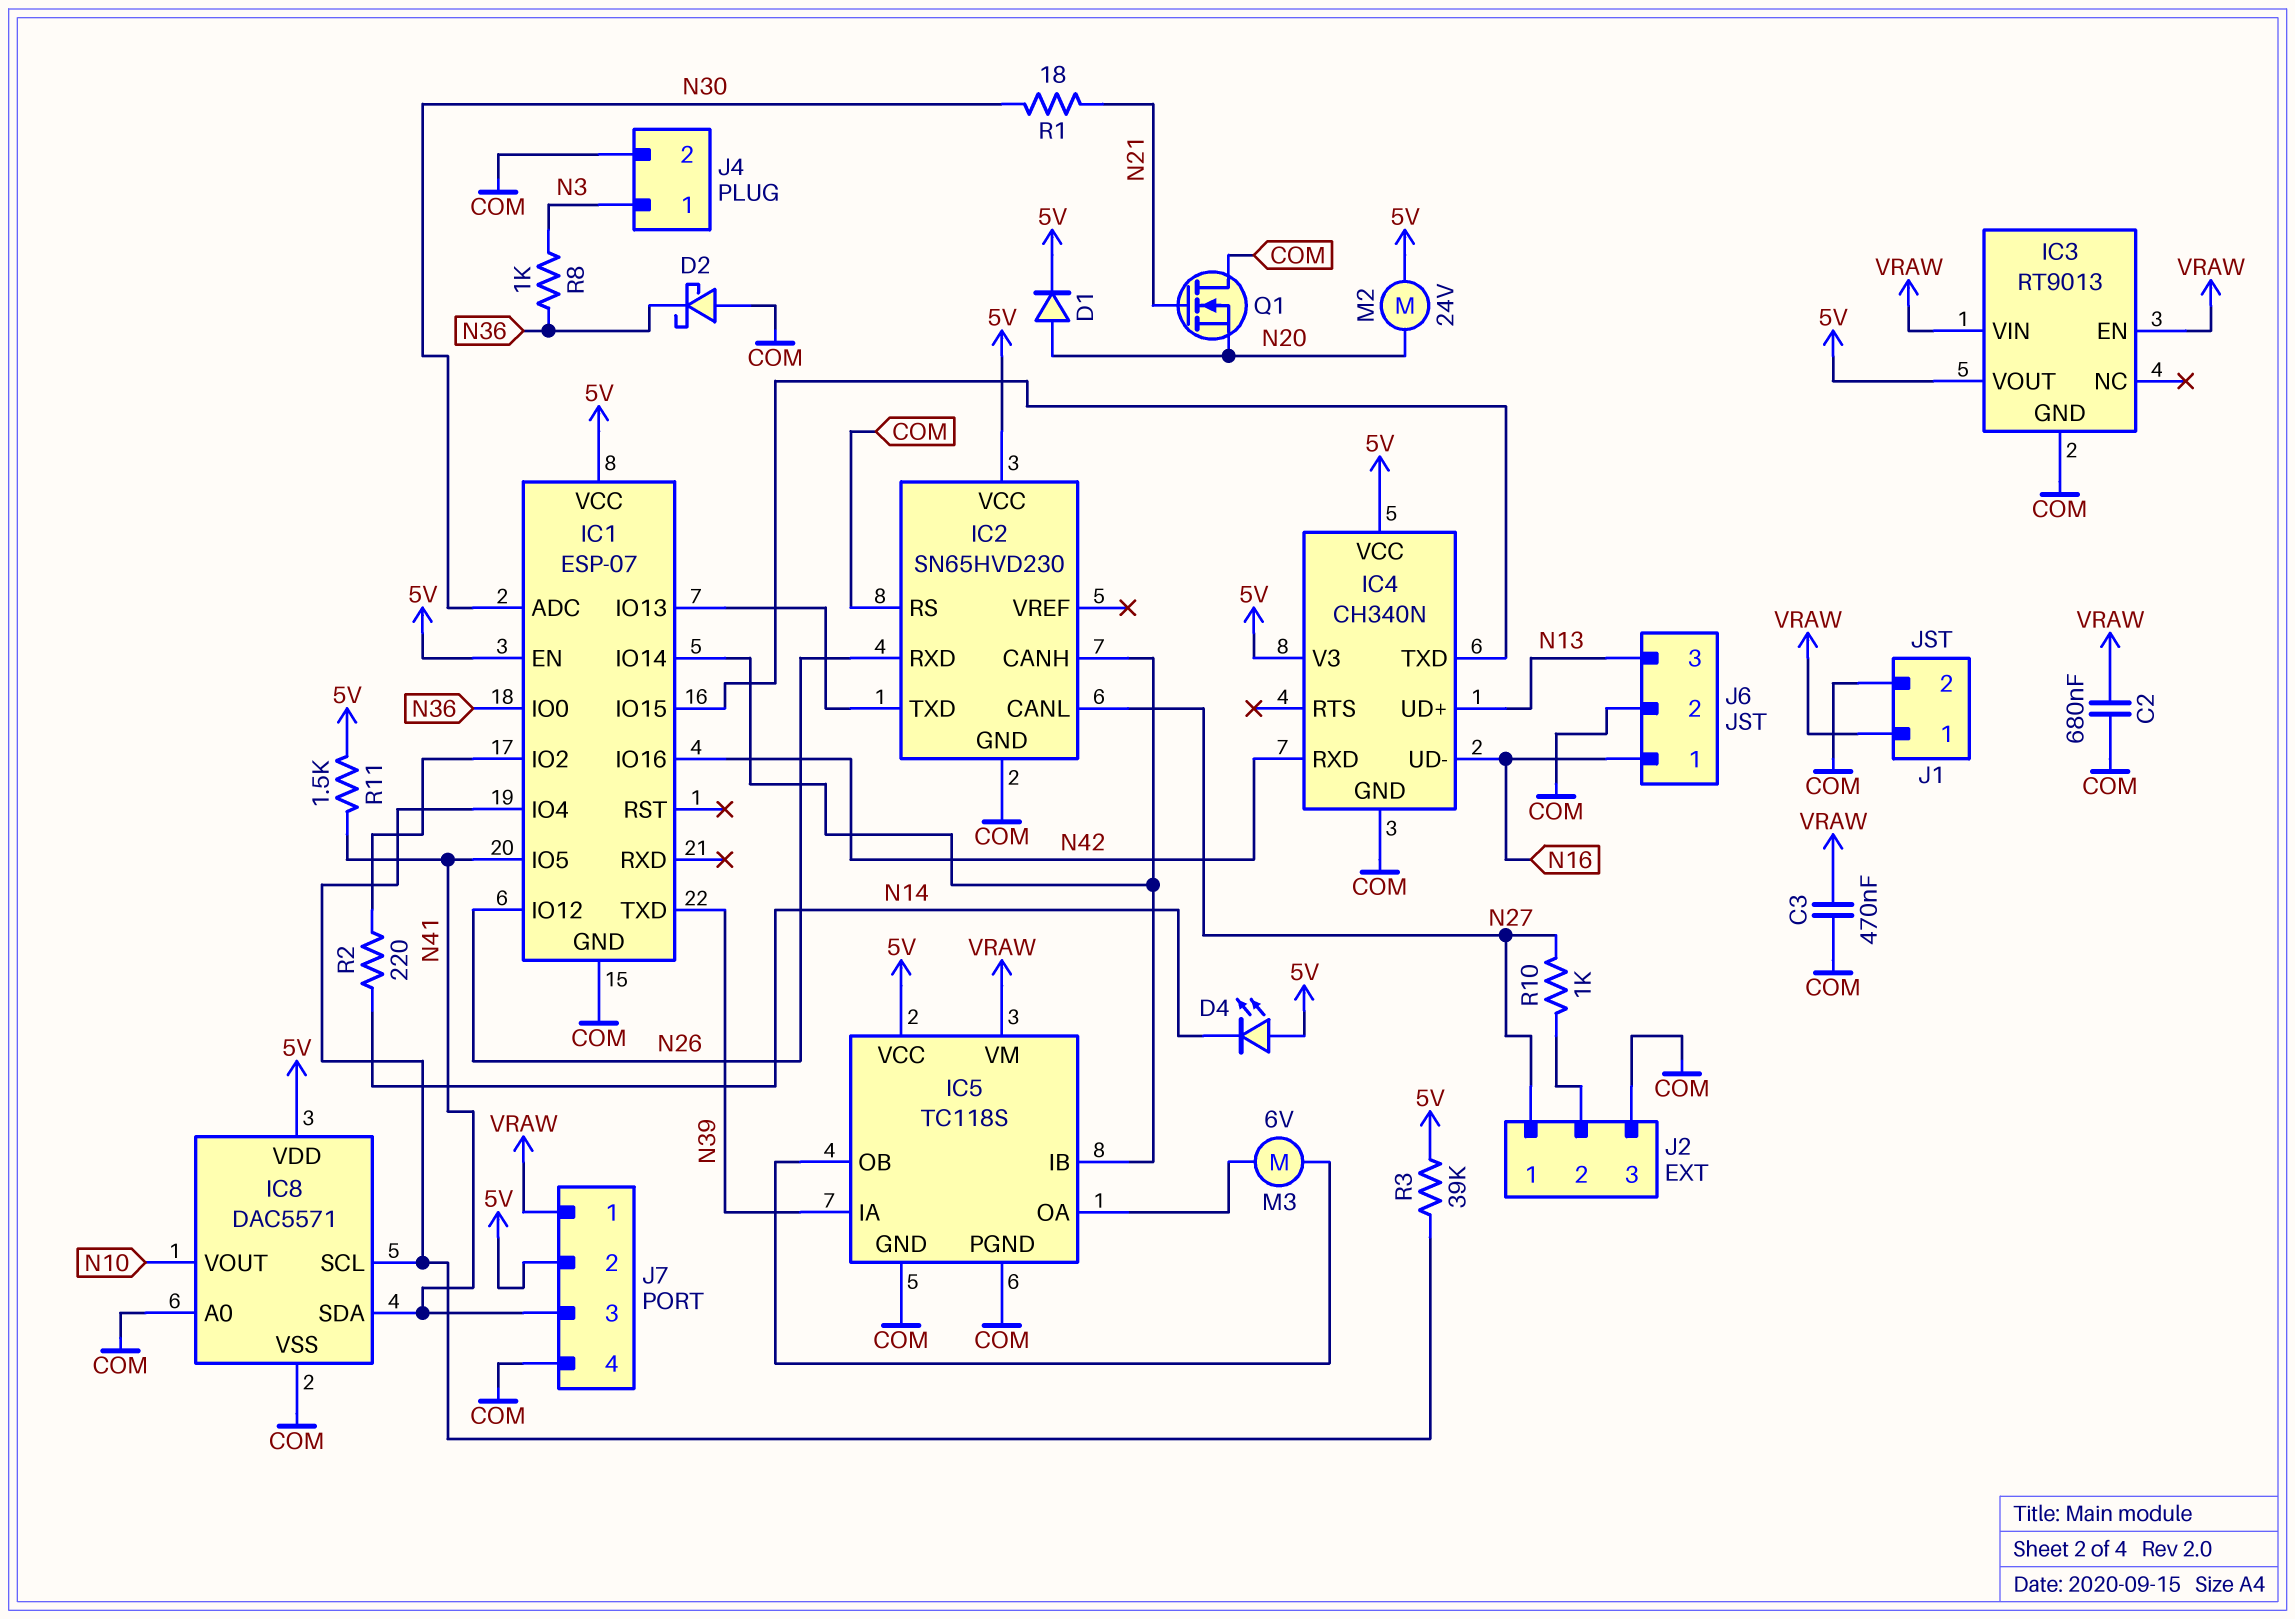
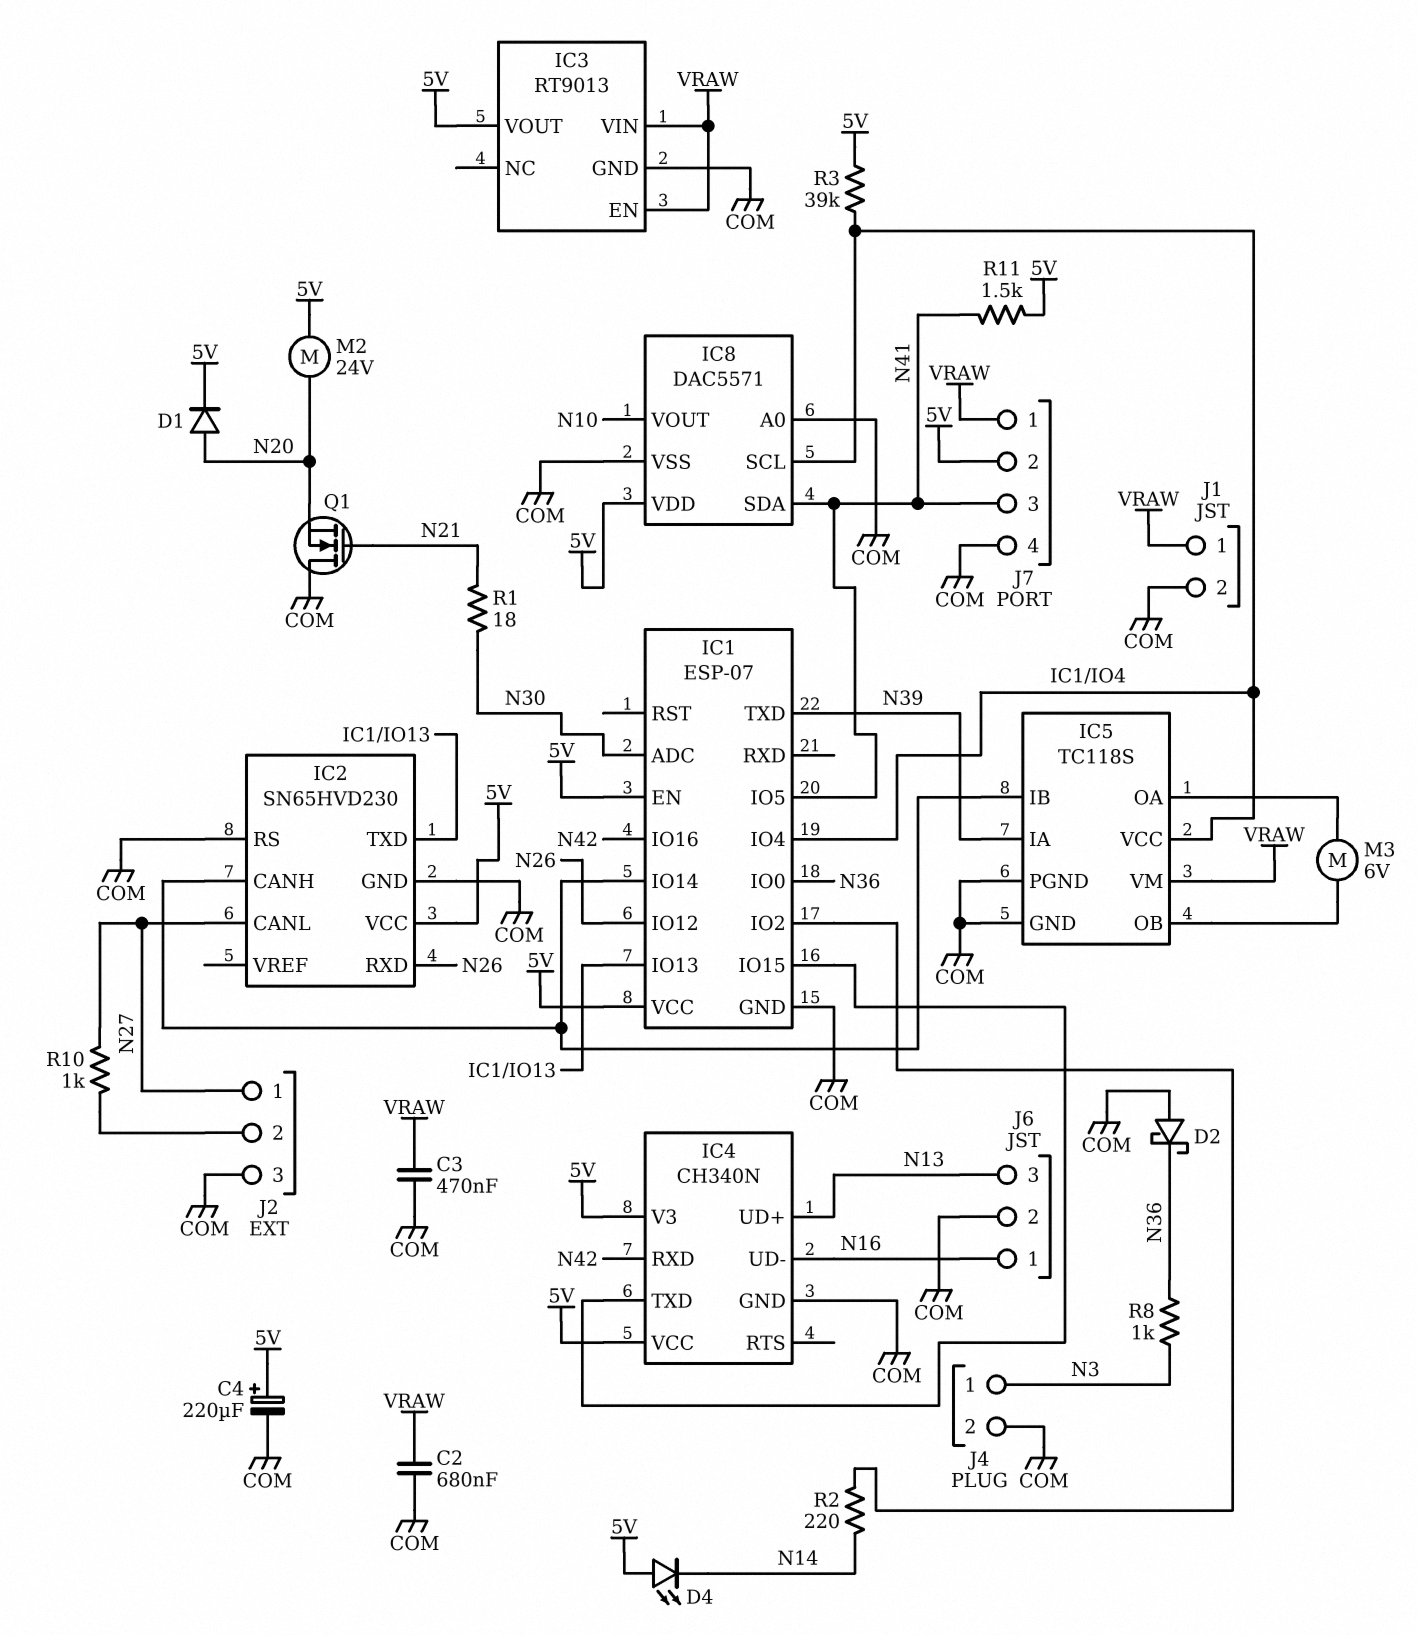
C4: none -> 220uF (plus 5V, minus COM)
IC5 pin VCC: 5V -> IC1/IO4

